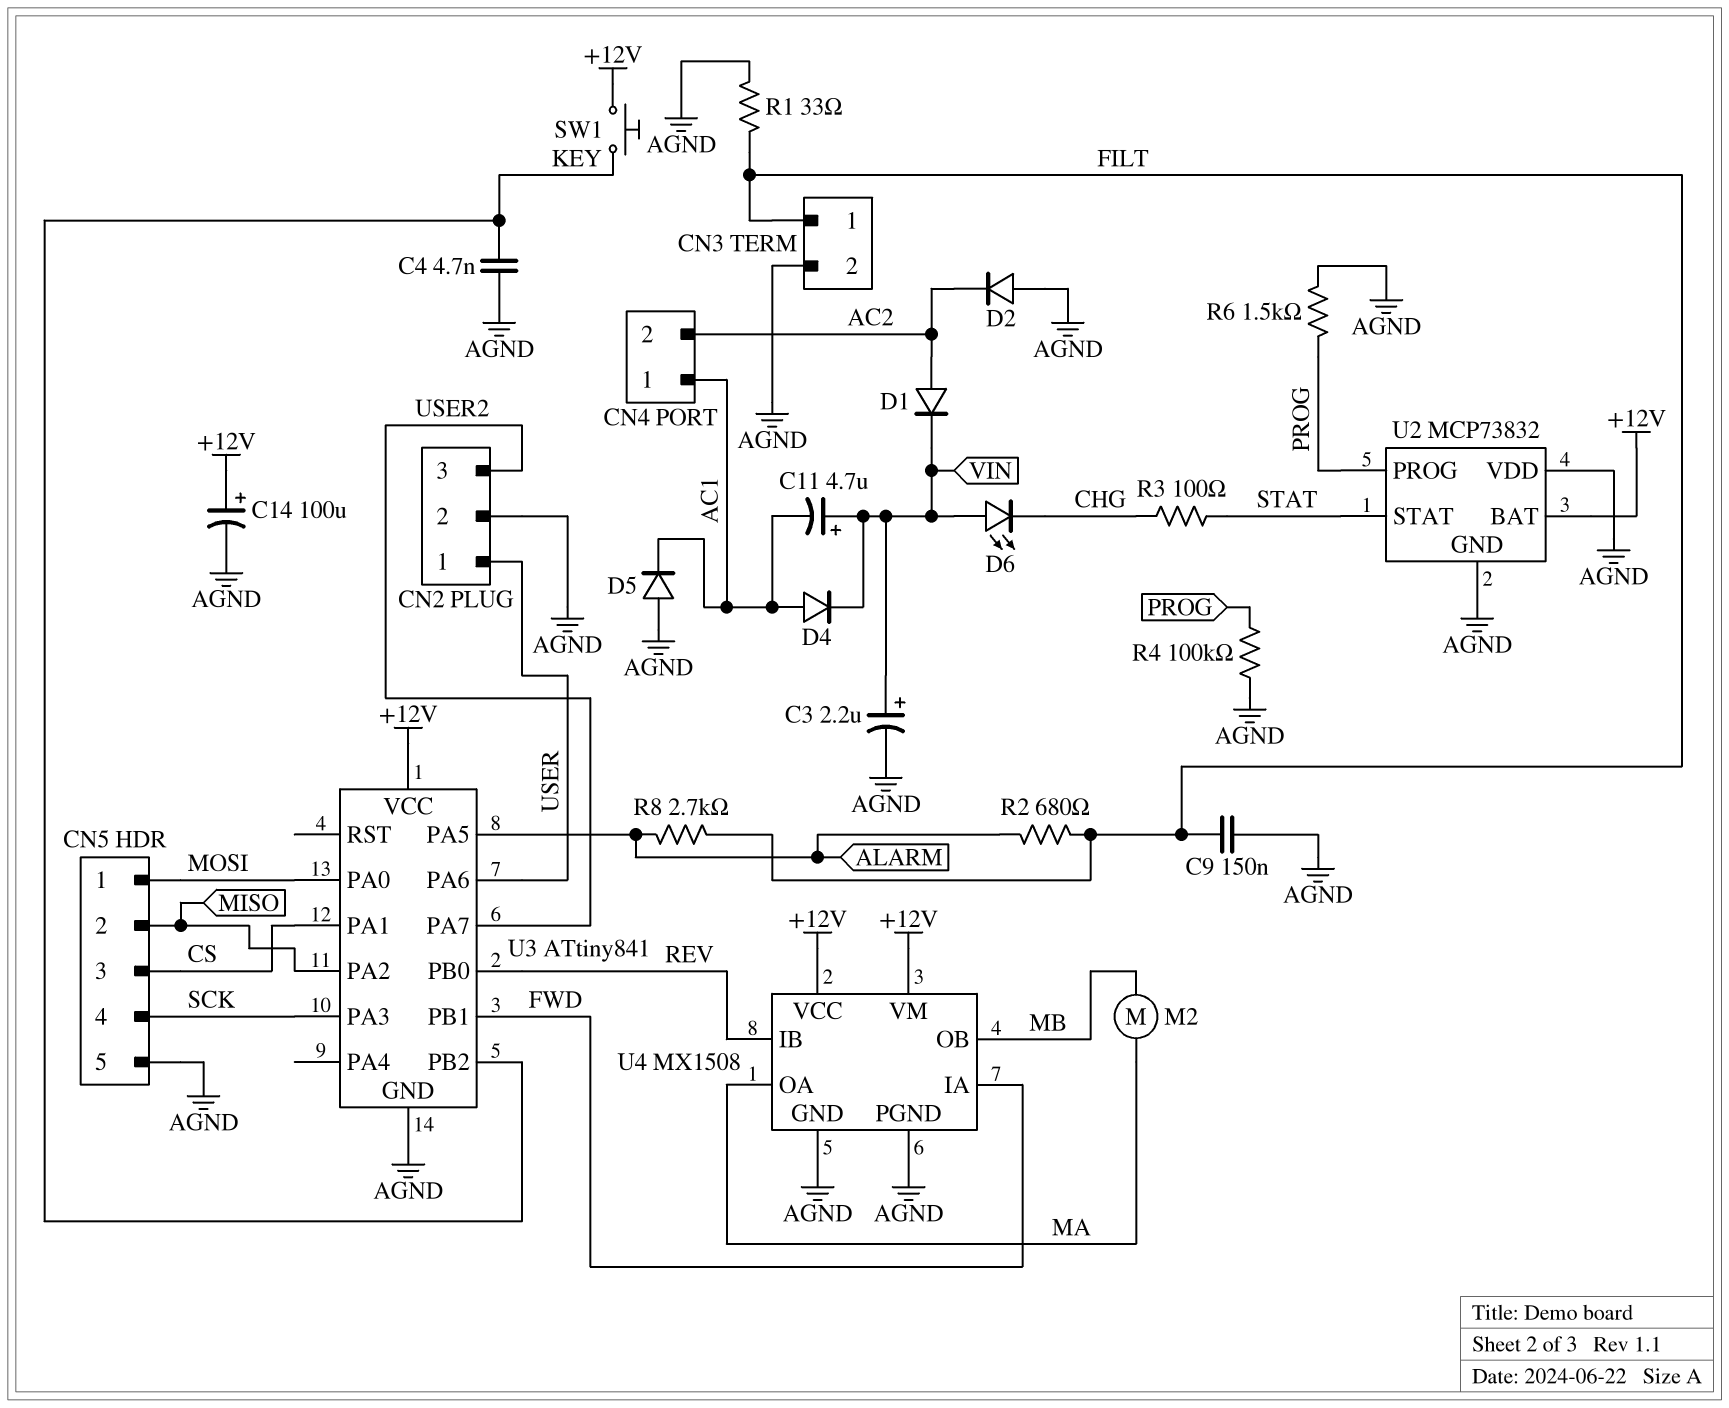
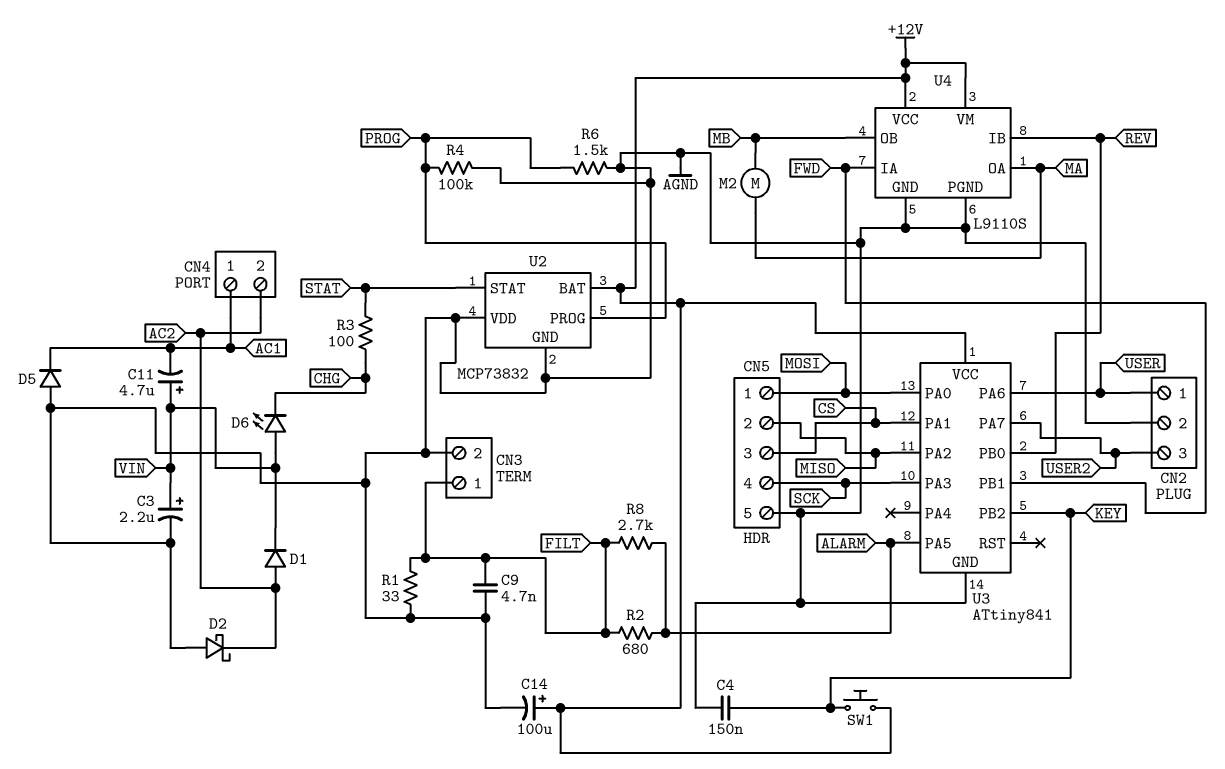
C4: 4.7nF (AGND, KEY) -> 150nF (AGND, KEY)
C9: 150nF (AGND, FILT) -> 4.7nF (AGND, FILT)
D2: diode (A AGND, K AC2) -> schottky (A AGND, K AC2)
D4: diode (A AC1, K VIN) -> none
U4: MX1508 -> L9110S

